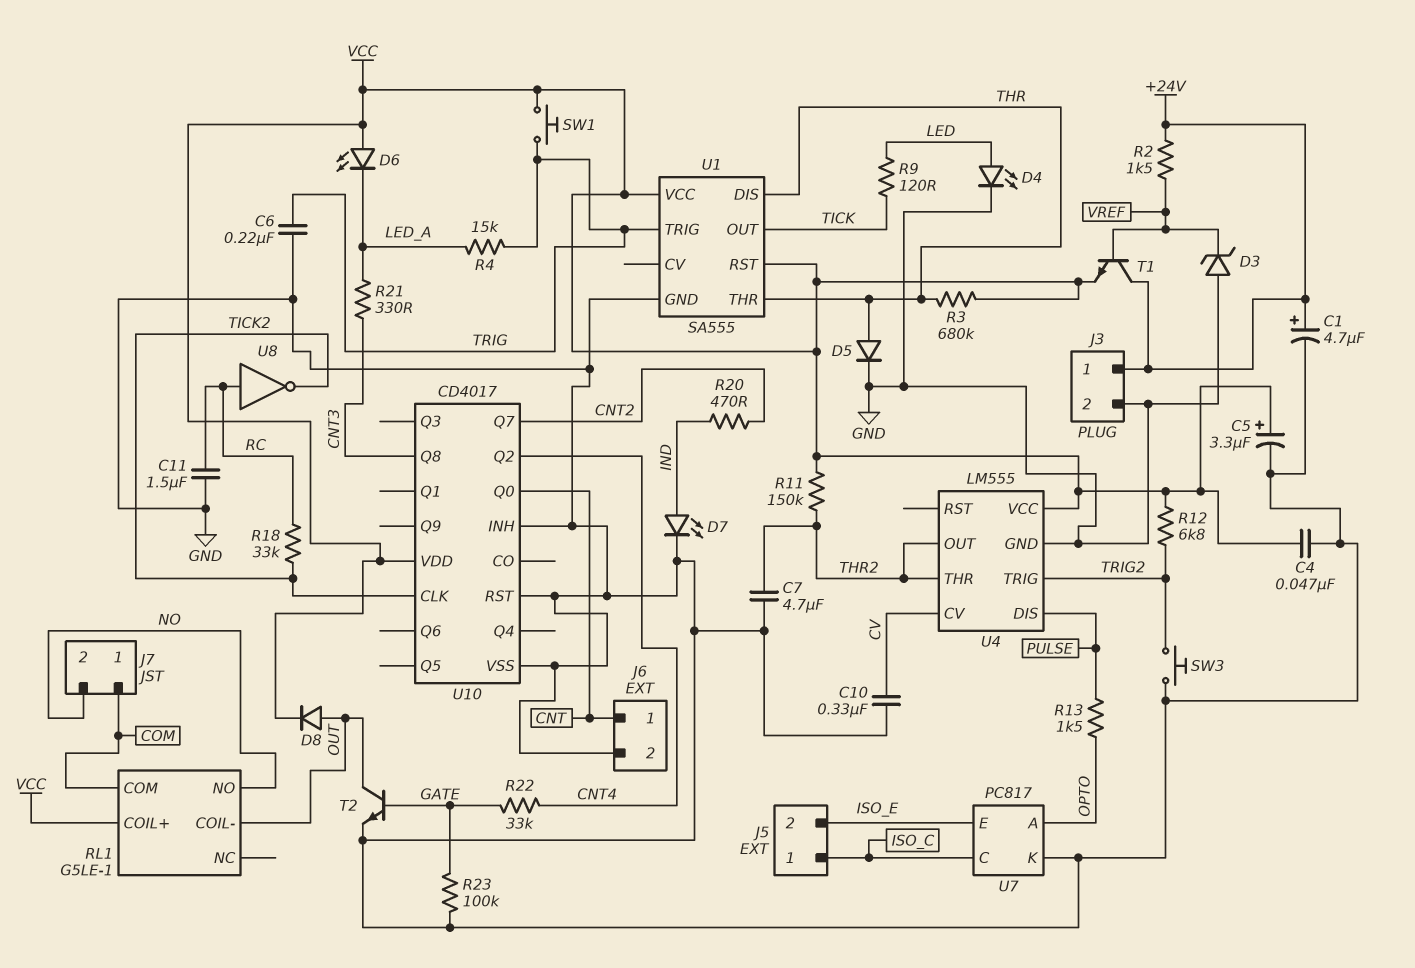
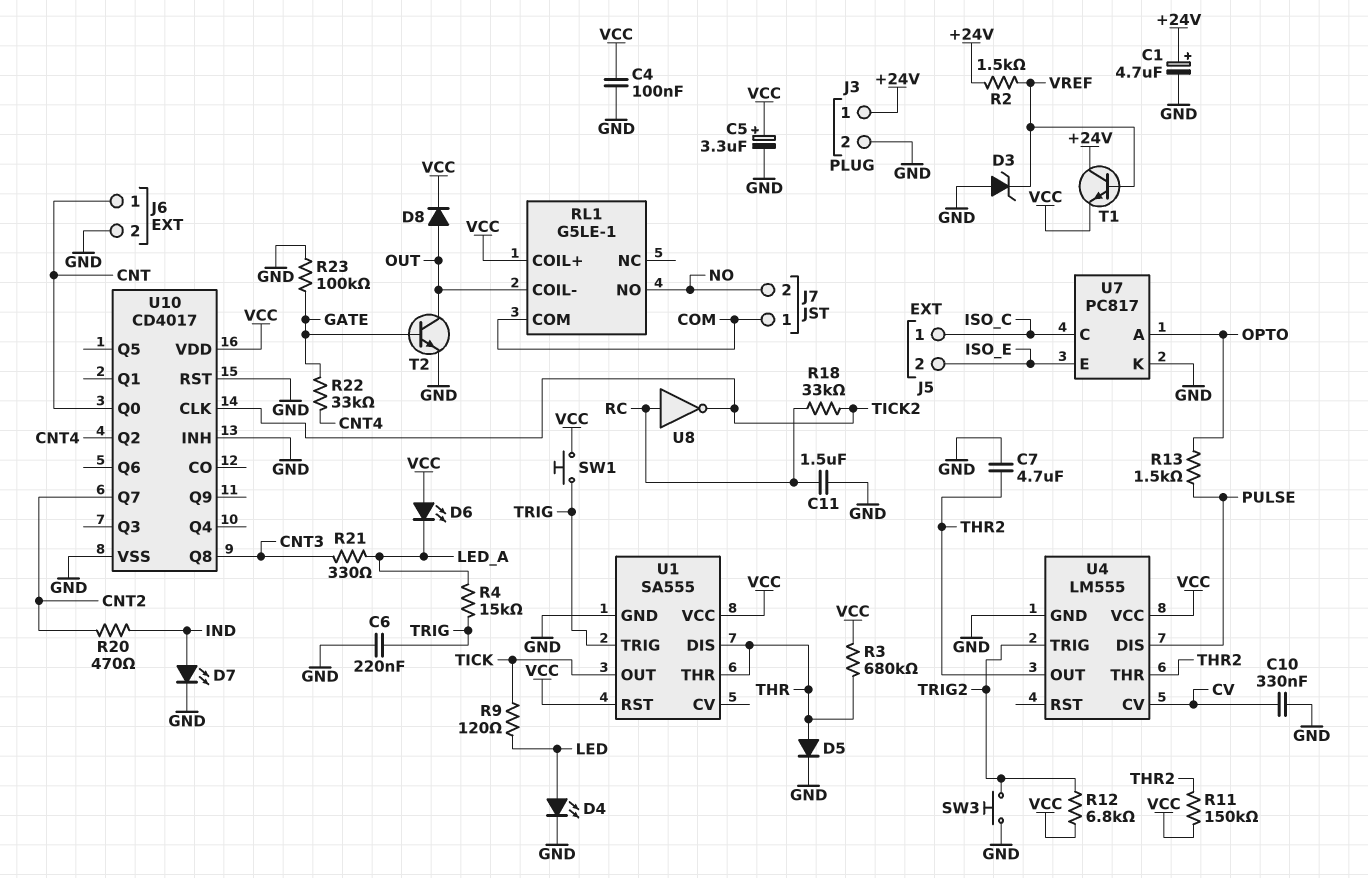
C4: 47nF (GND, VCC) -> 100nF (GND, VCC)

